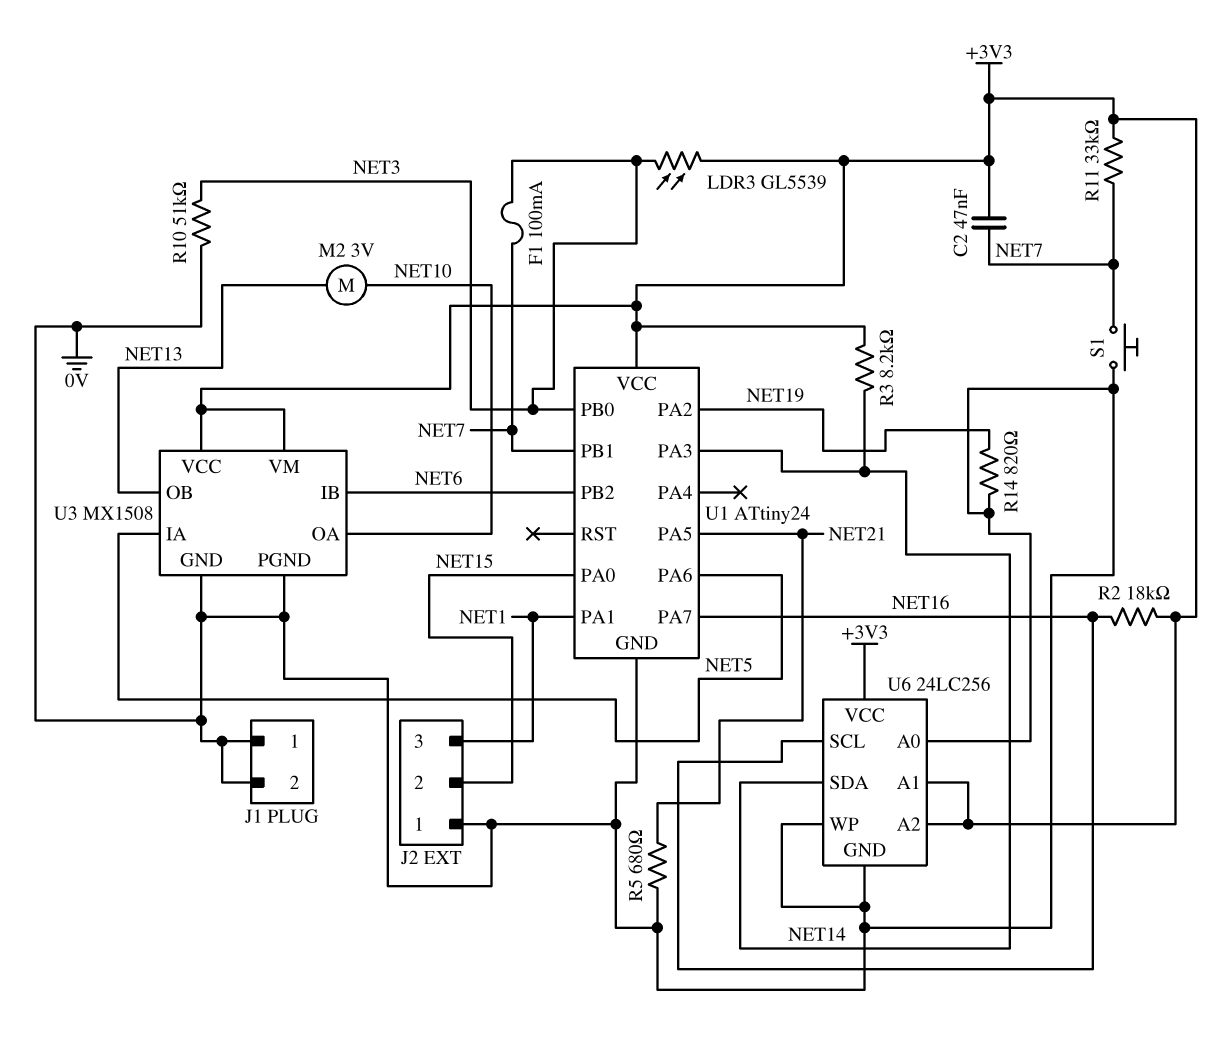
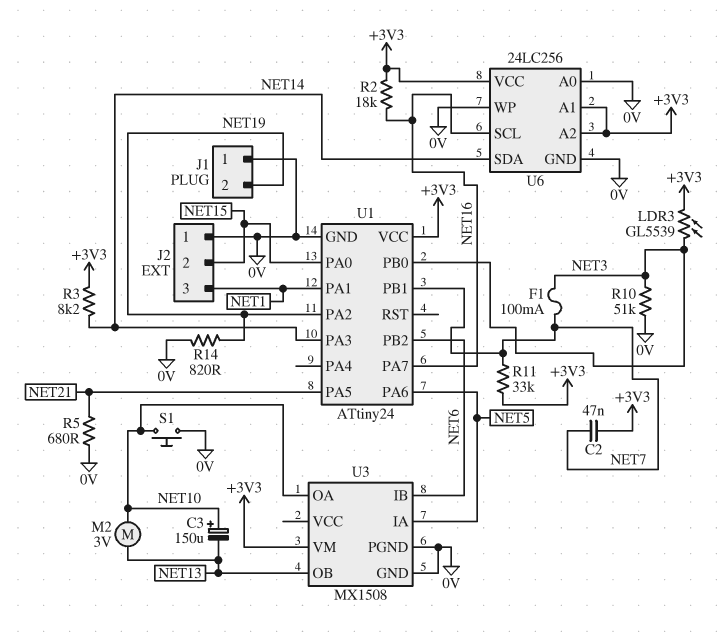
C3: none -> 150uF (plus NET10, minus NET13)
J1 pin 2: 0V -> NET19
S1: button (0V, NET7) -> button (0V, NET10)
U3 pin VCC: +3V3 -> none

